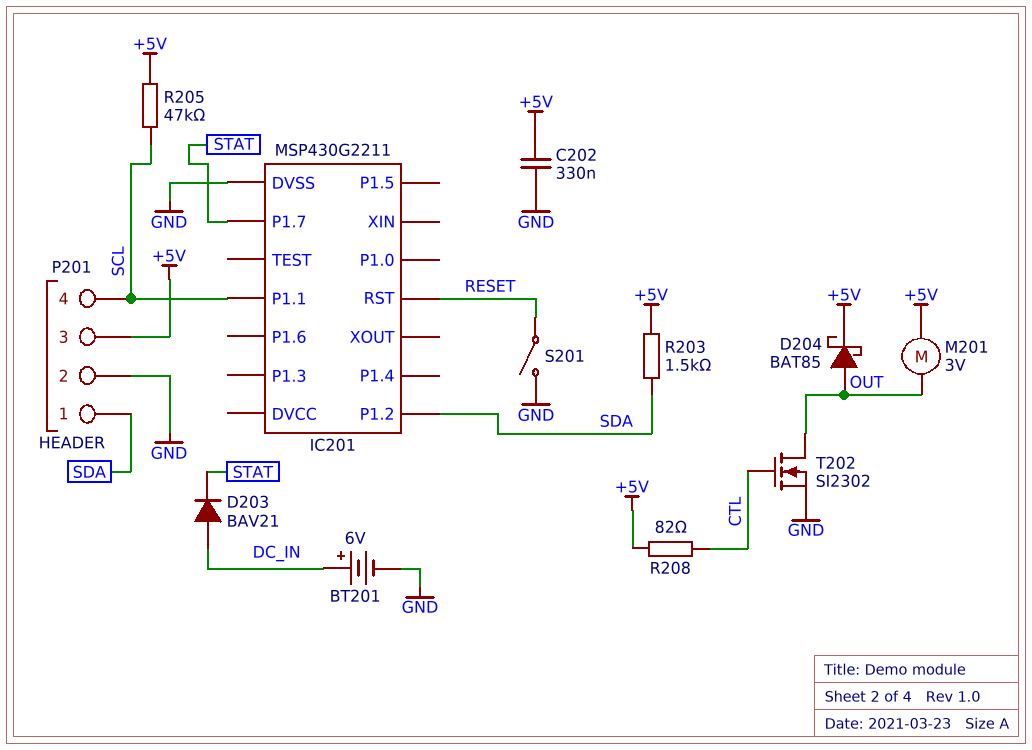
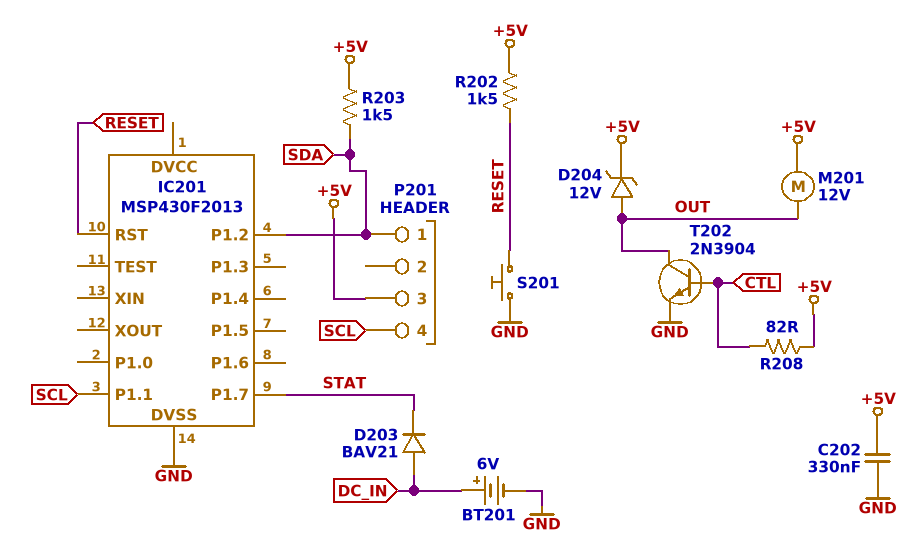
D204: schottky BAT85 (A OUT, K +5V) -> zener 12V (A OUT, K +5V)
IC201: MSP430G2211 -> MSP430F2013
M201: motor 3V (+5V, OUT) -> motor 12V (+5V, OUT)
P201 pin 2: GND -> none
R202: none -> 1.5k (+5V, RESET)
R205: 47k (+5V, SCL) -> none
S201: switch (GND, RESET) -> button (GND, RESET)
T202: NMOS SI2302 (G CTL, D OUT, S GND) -> NPN 2N3904 (B CTL, C OUT, E GND)

